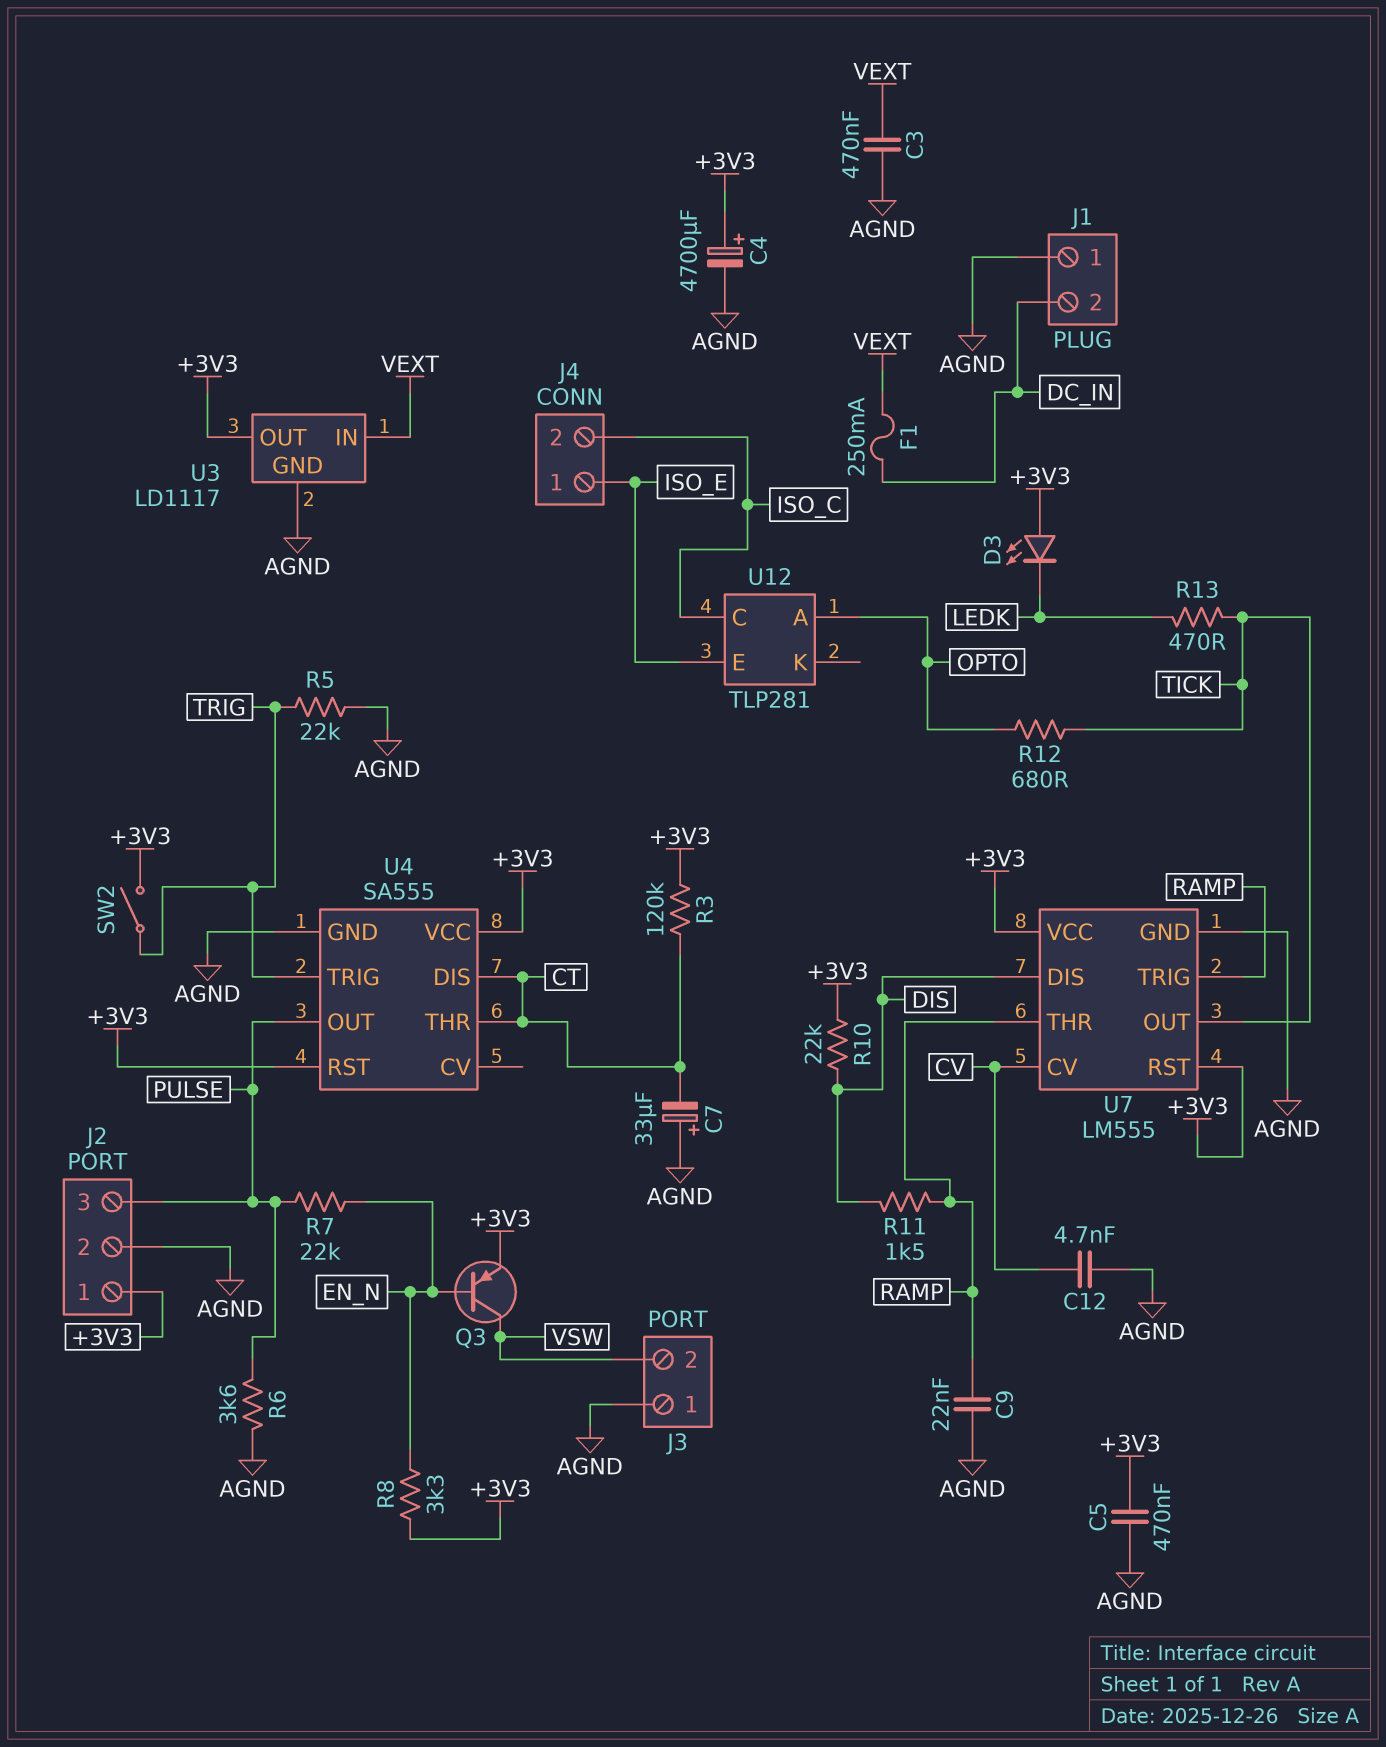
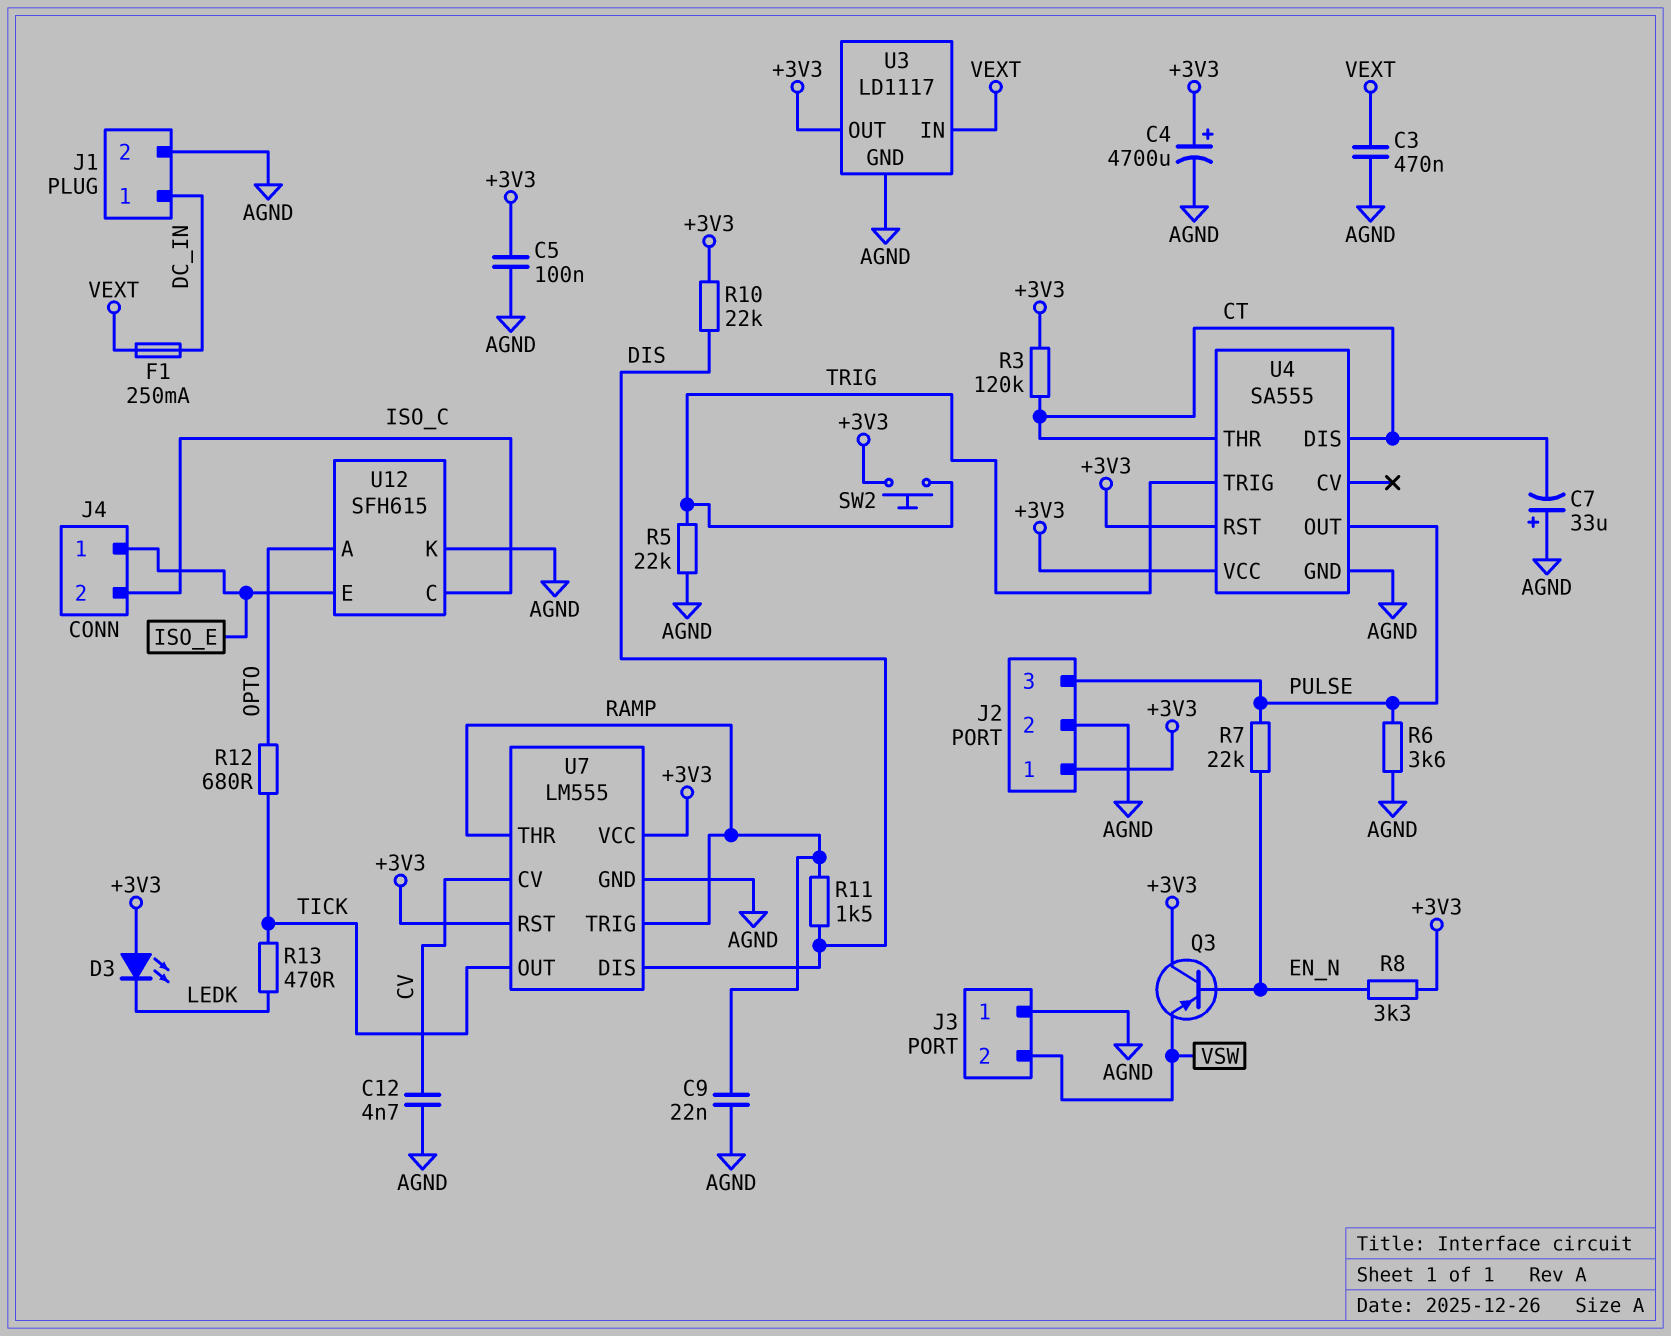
C5: 470nF (+3V3, AGND) -> 100nF (+3V3, AGND)
J1 pin 1: AGND -> DC_IN
J1 pin 2: DC_IN -> AGND
Q3: PNP (B EN_N, C VSW, E +3V3) -> PNP (B EN_N, C +3V3, E VSW)
SW2: switch (+3V3, TRIG) -> button (+3V3, TRIG)
U12: TLP281 -> SFH615
U12 pin K: none -> AGND

